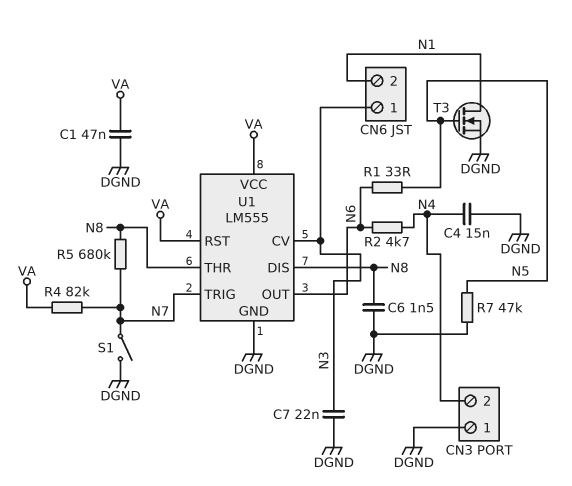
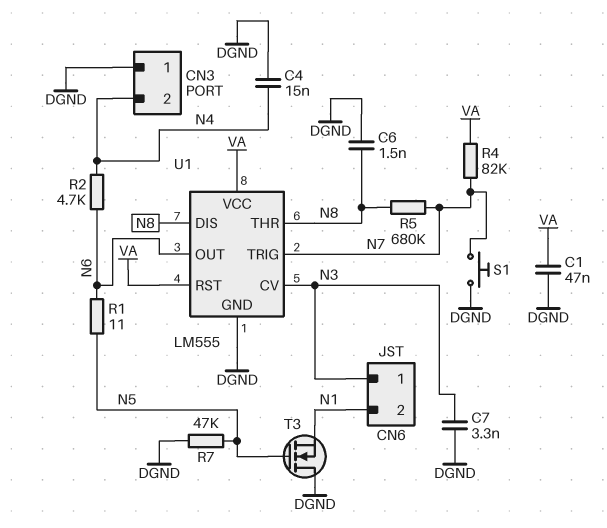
C7: 22nF (DGND, N3) -> 3.3nF (DGND, N3)
R1: 33 (N5, N6) -> 11 (N5, N6)
S1: switch (DGND, N7) -> button (DGND, N7)
T3: NMOS (G N5, D N1, S DGND) -> NMOS (G N5, D DGND, S N1)

